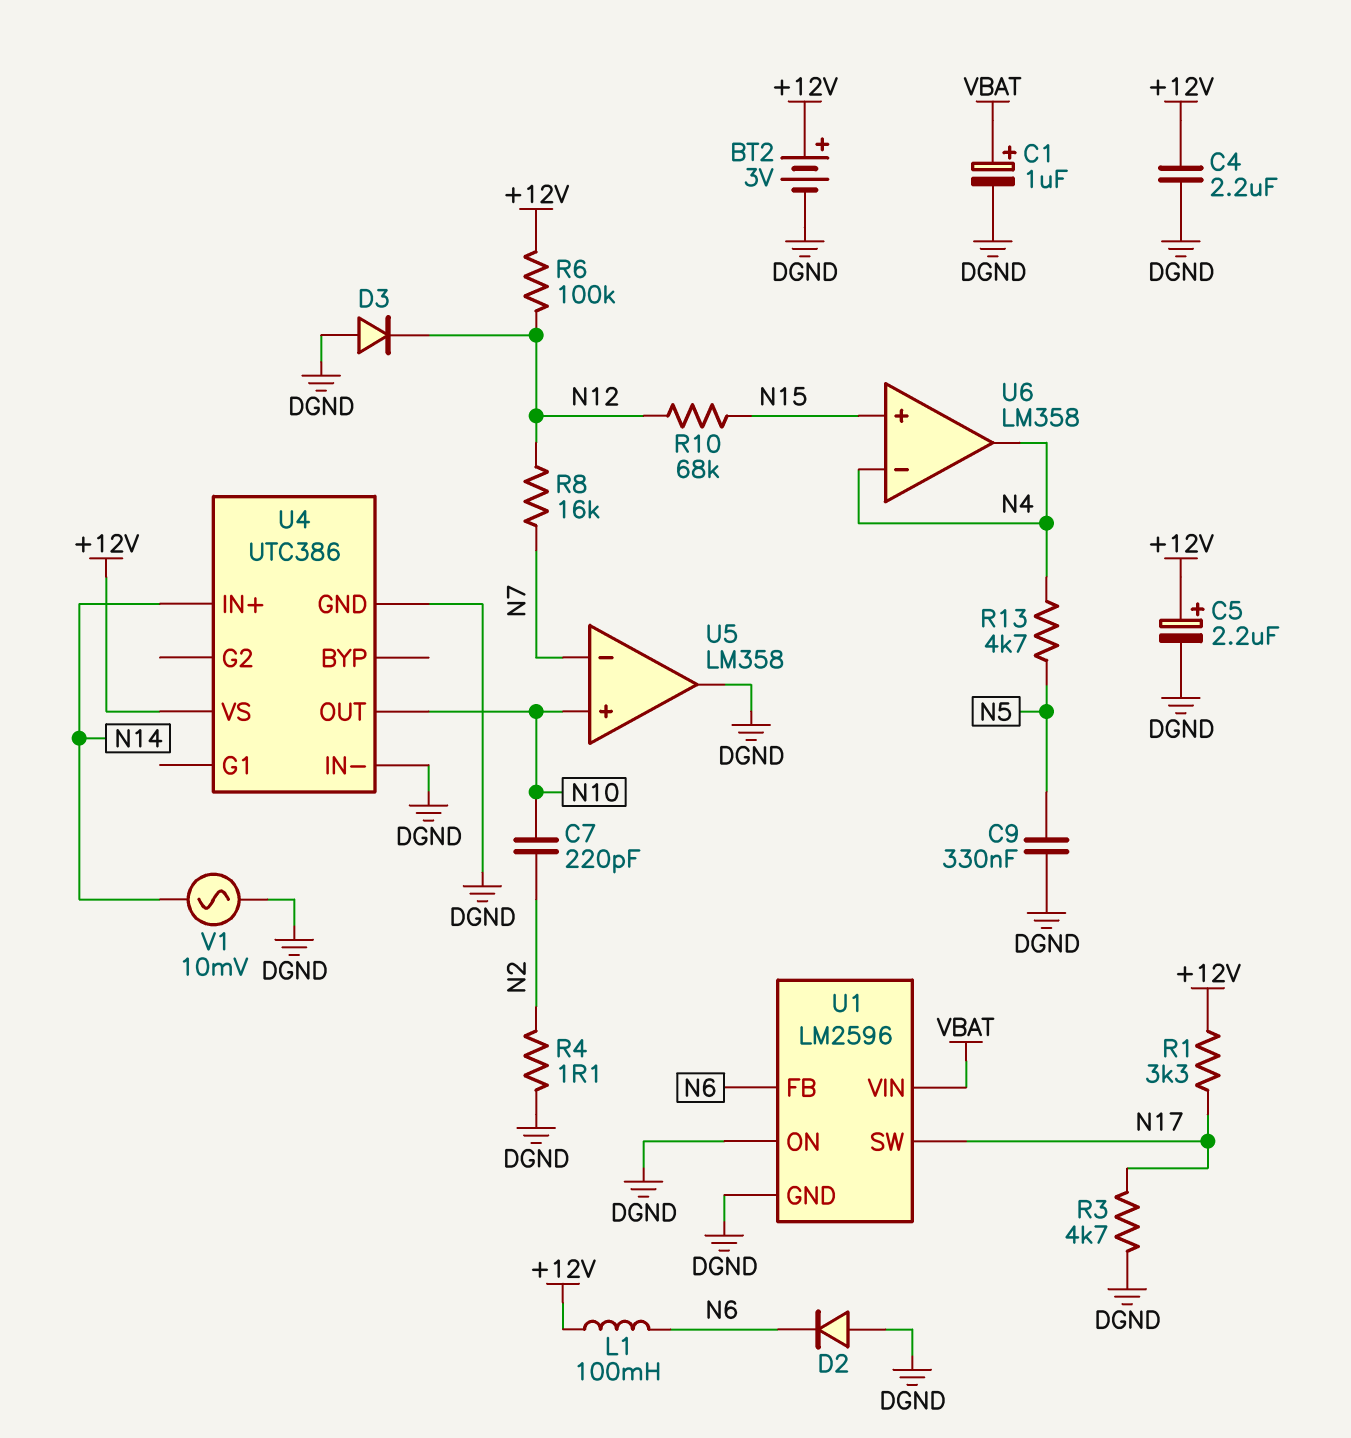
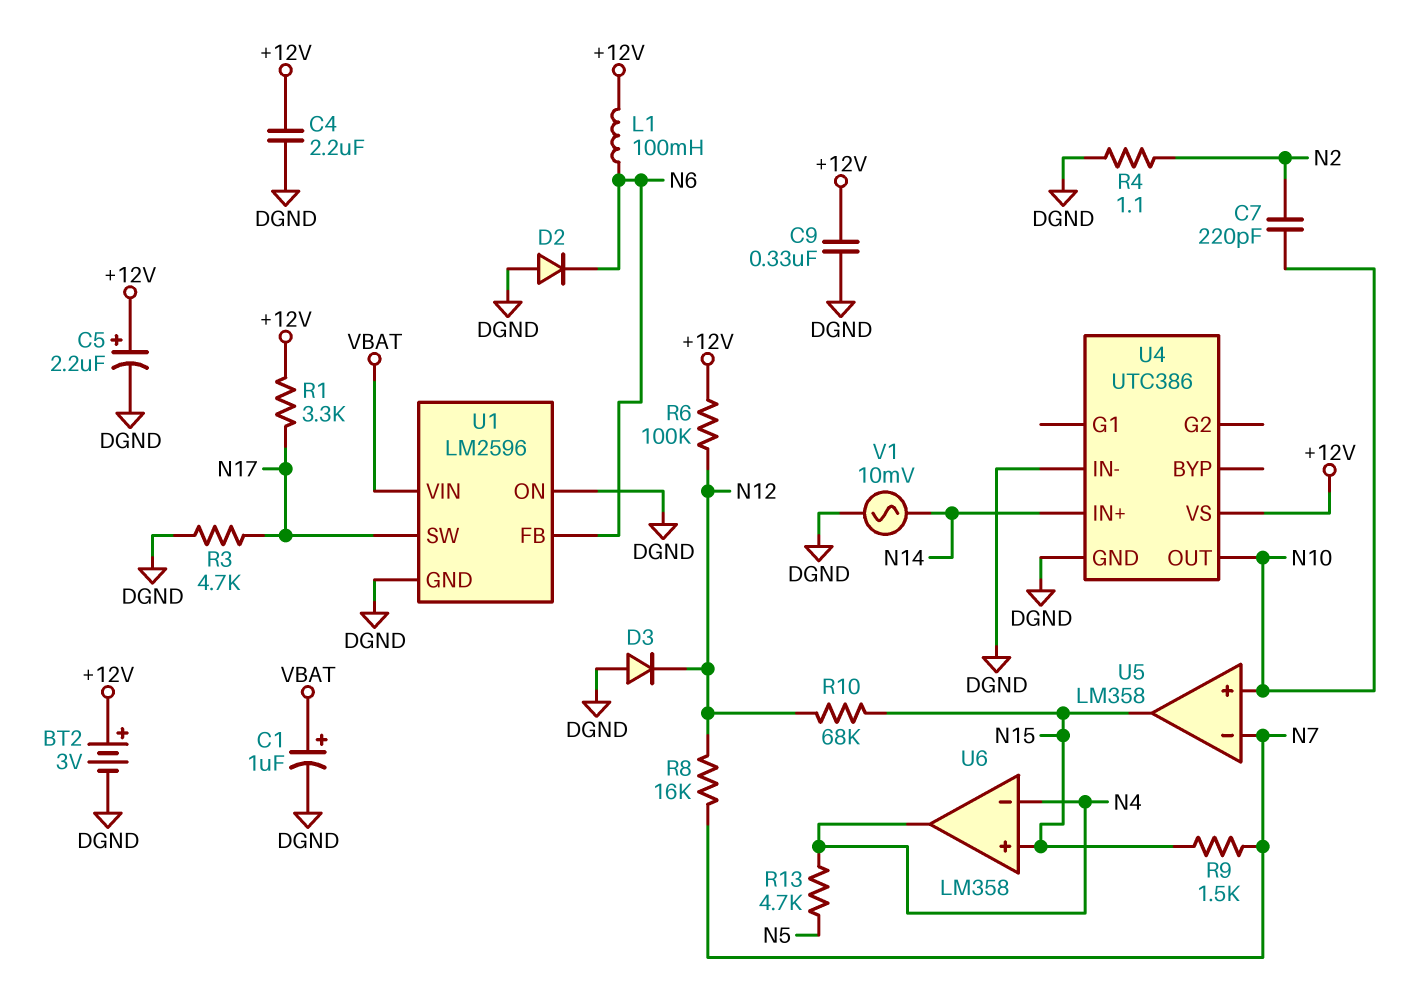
C9: 330nF (DGND, N5) -> 330nF (+12V, DGND)
R9: none -> 1.5k (N7, N15)
U5 pin out: DGND -> N15

